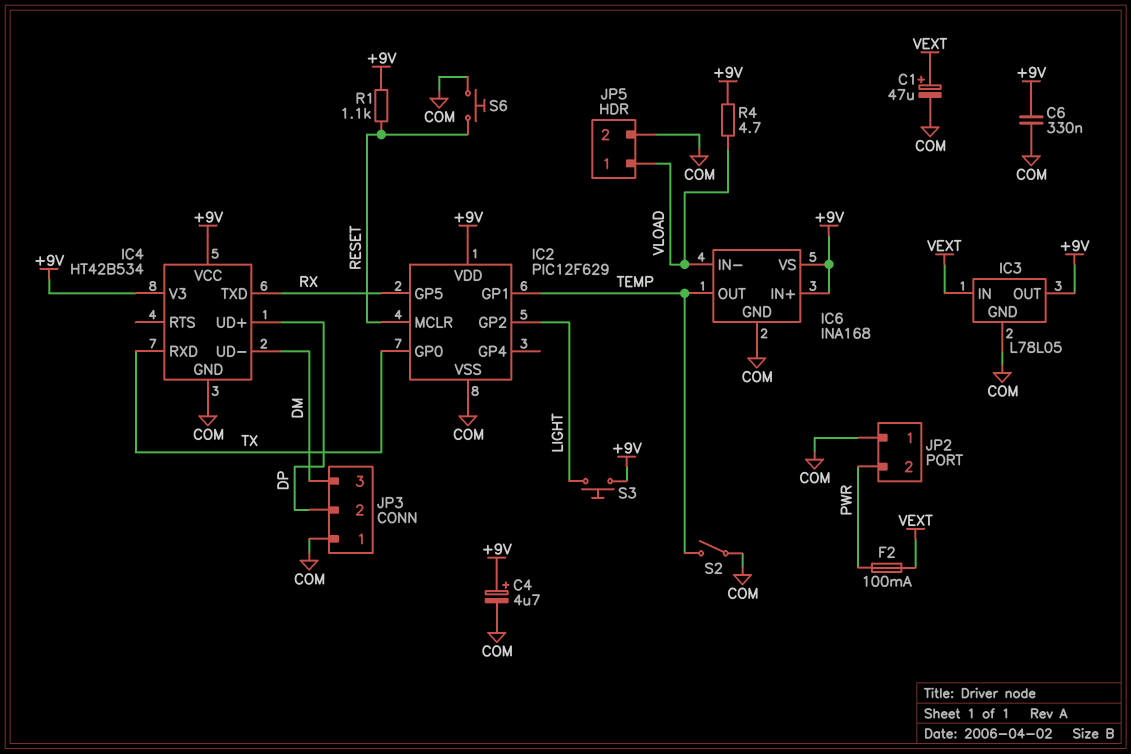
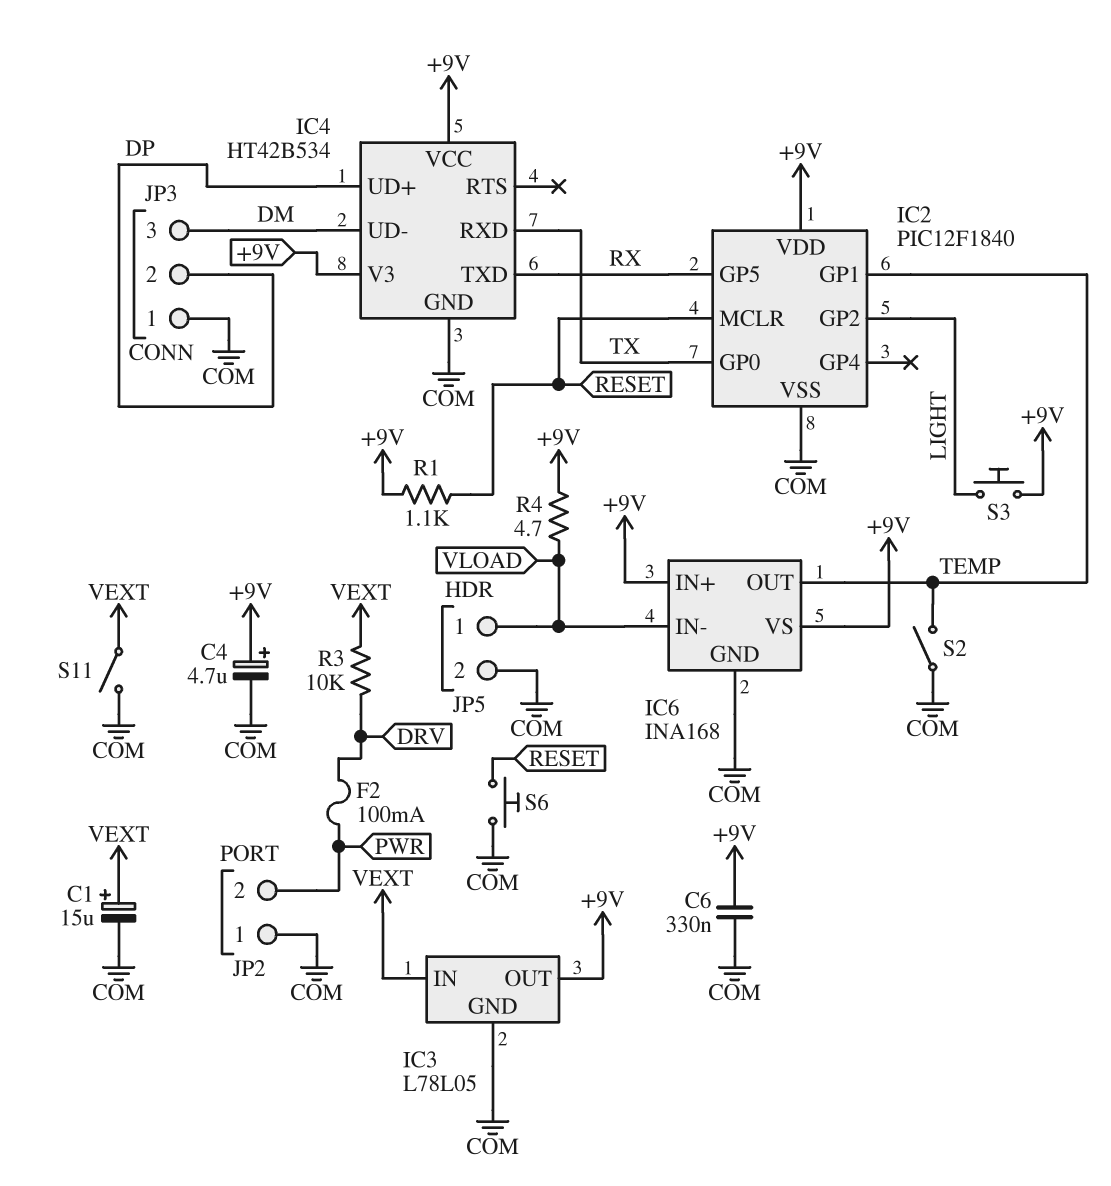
C1: 47uF (plus VEXT, minus COM) -> 15uF (plus VEXT, minus COM)
F2: 100mA (PWR, VEXT) -> 100mA (DRV, PWR)
IC2: PIC12F629 -> PIC12F1840
R3: none -> 10k (DRV, VEXT)
S11: none -> switch (COM, VEXT)

